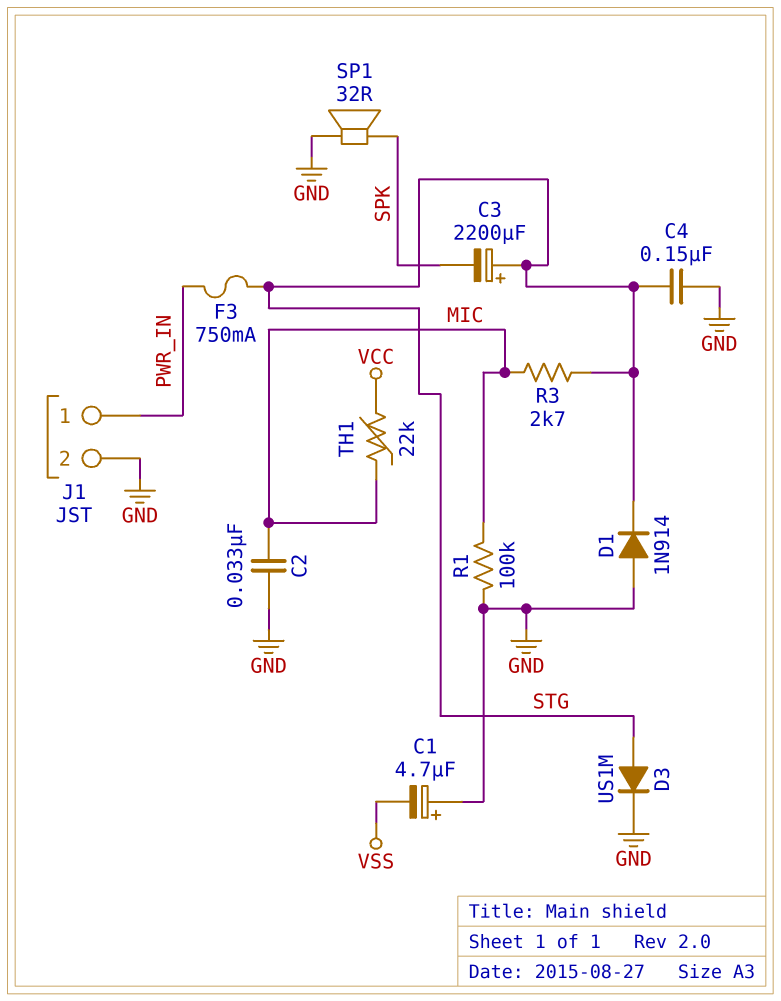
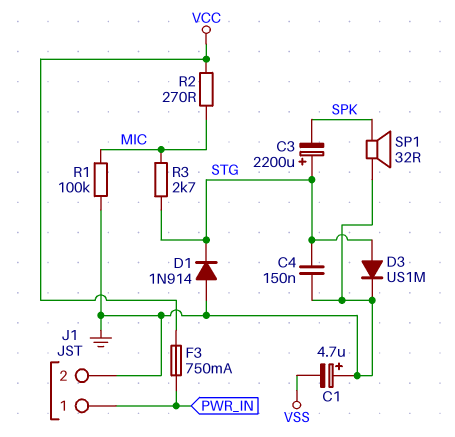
C2: 33nF (GND, MIC) -> none
F3: 750mA (PWR_IN, STG) -> 750mA (PWR_IN, VCC)
R2: none -> 270 (MIC, VCC)
TH1: 22k (MIC, VCC) -> none

